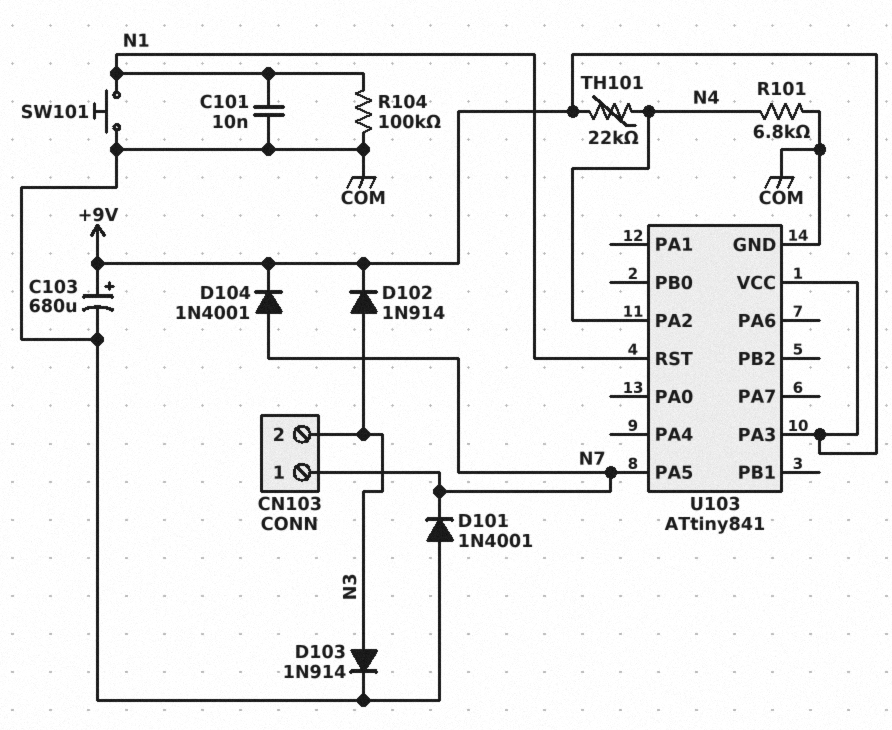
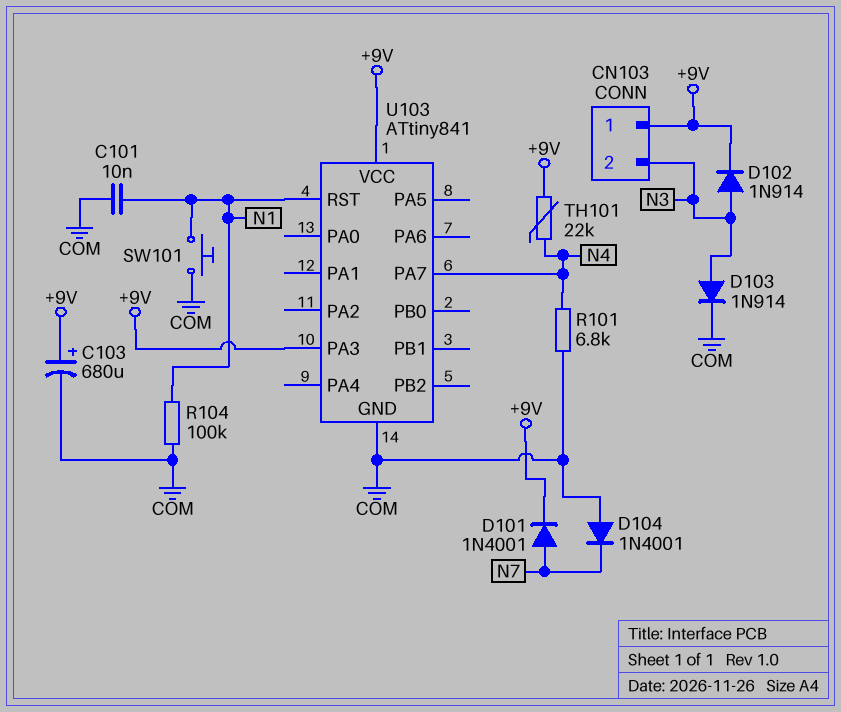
CN103 pin 1: N7 -> +9V
D101: diode 1N4001 (A COM, K N7) -> diode 1N4001 (A N7, K +9V)
D104: diode 1N4001 (A N7, K +9V) -> diode 1N4001 (A COM, K N7)
U103 pin PA2: N4 -> none
U103 pin PA5: N7 -> none
U103 pin PA7: none -> N4

